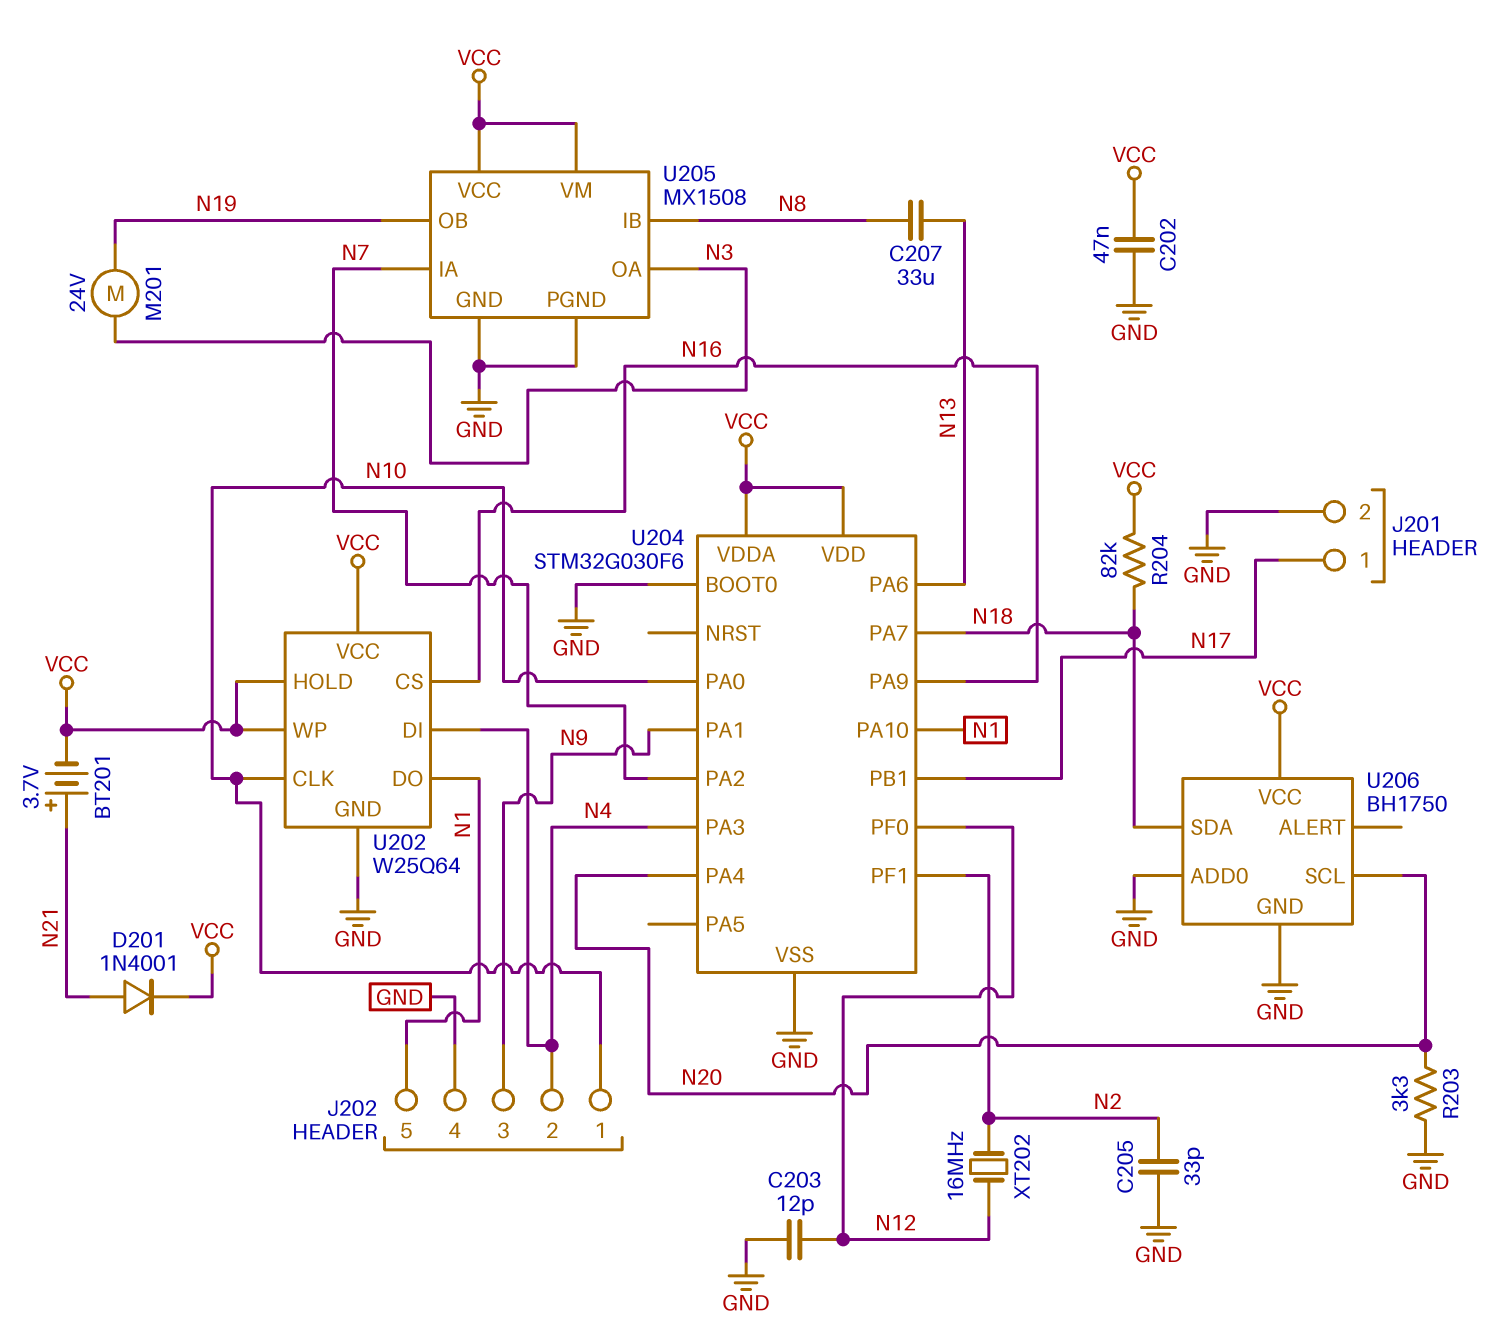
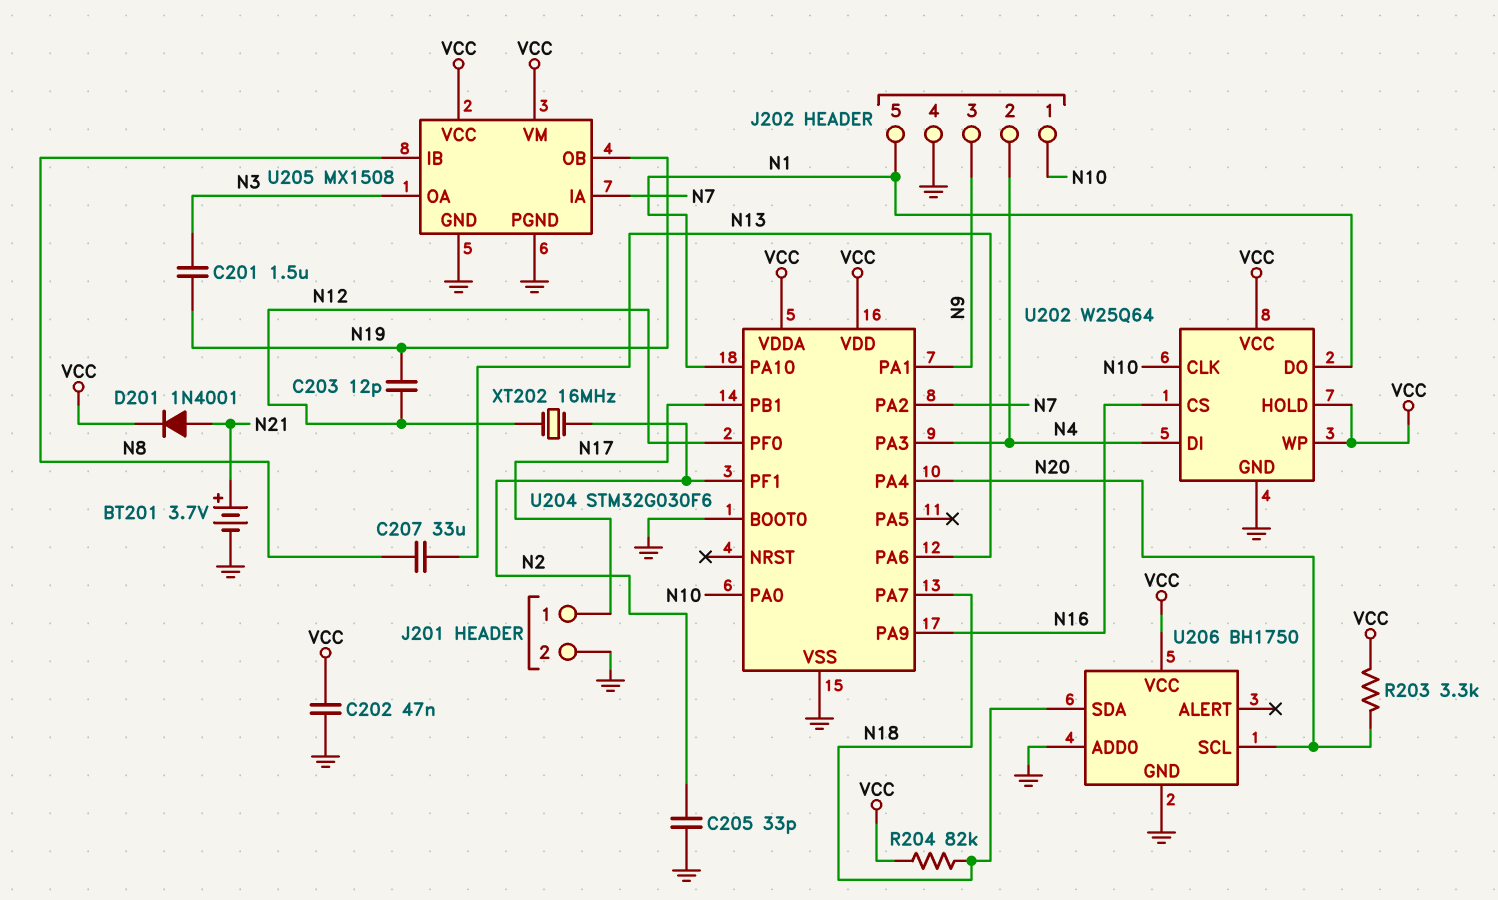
BT201: 3.7V (plus N21, minus VCC) -> 3.7V (plus N21, minus GND)
C201: none -> 1.5uF (N3, N19)
C203: 12pF (GND, N12) -> 12pF (N12, N19)
M201: motor 24V (N3, N19) -> none
R203: 3.3k (GND, N20) -> 3.3k (N20, VCC)

